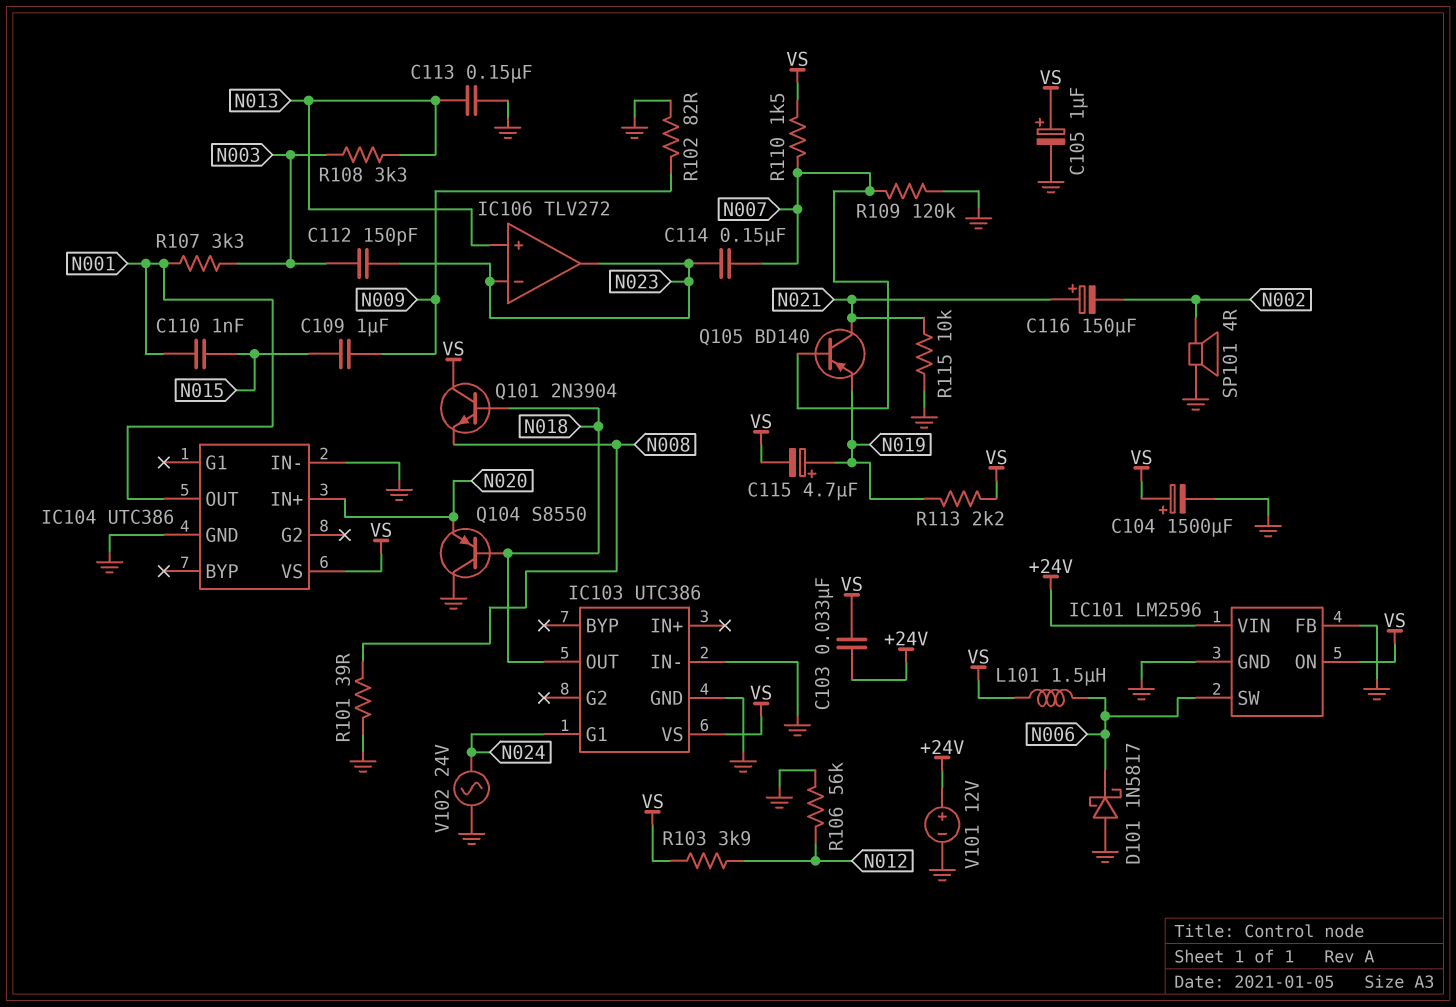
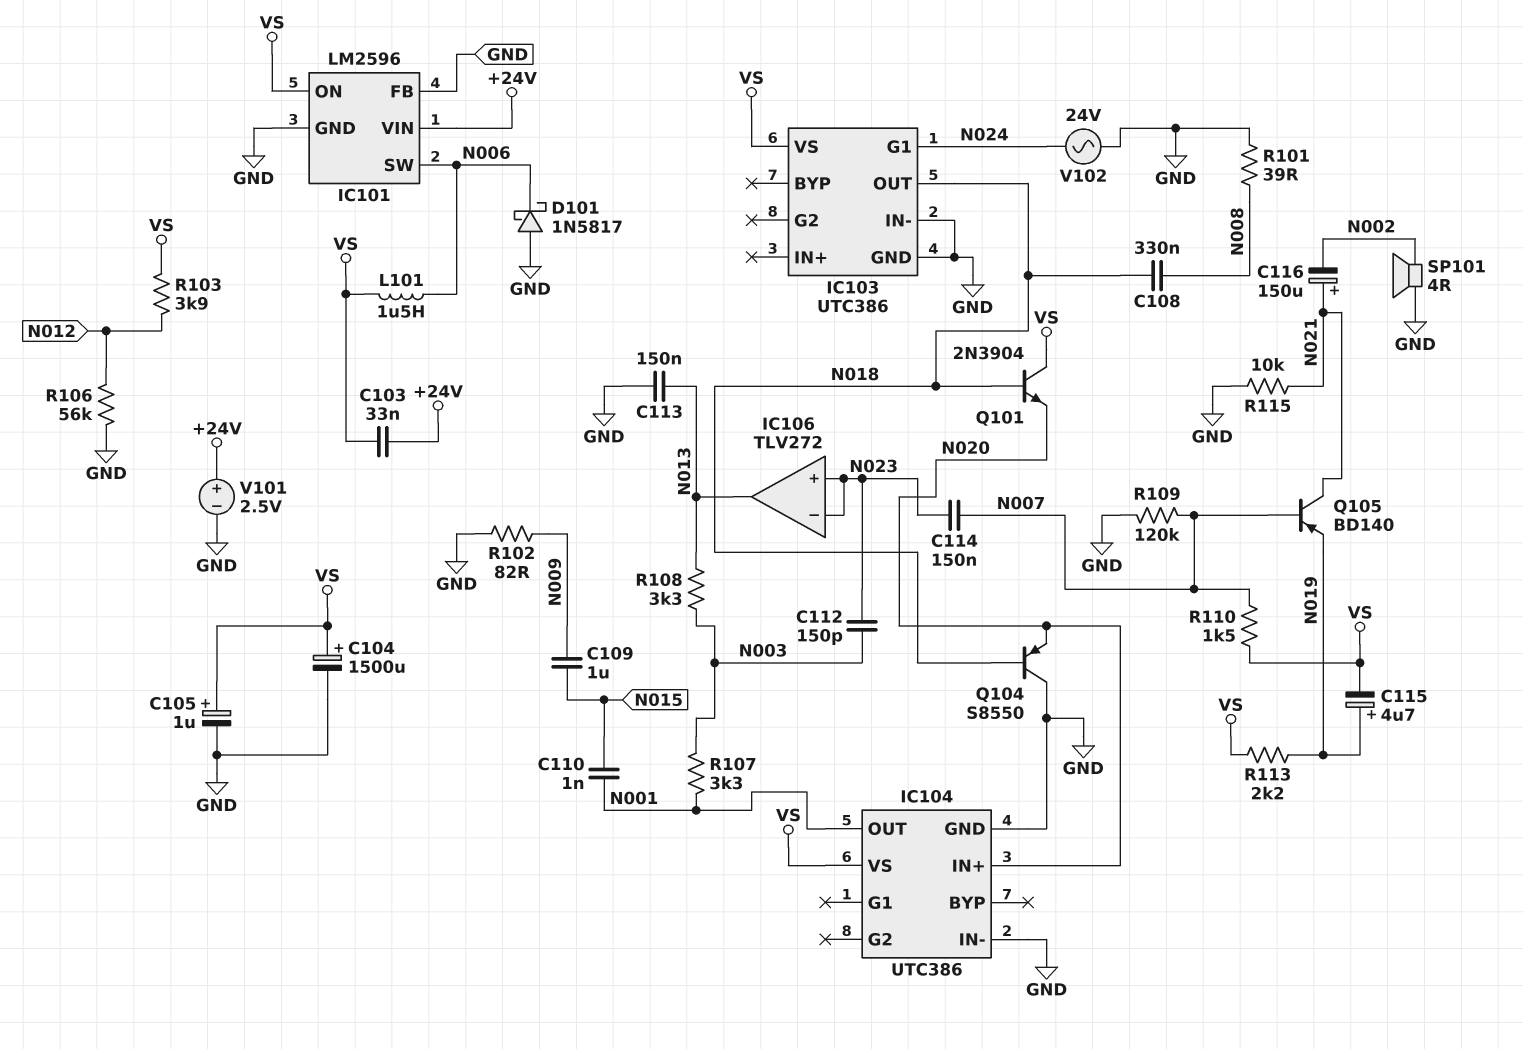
C108: none -> 330nF (N008, N018)
IC106 pin in+: N013 -> N023
IC106 pin out: N023 -> N013
Q101: NPN 2N3904 (B N018, C VS, E N008) -> NPN 2N3904 (B N018, C VS, E N020)
V101: 12V (plus +24V, minus GND) -> 2.5V (plus +24V, minus GND)

